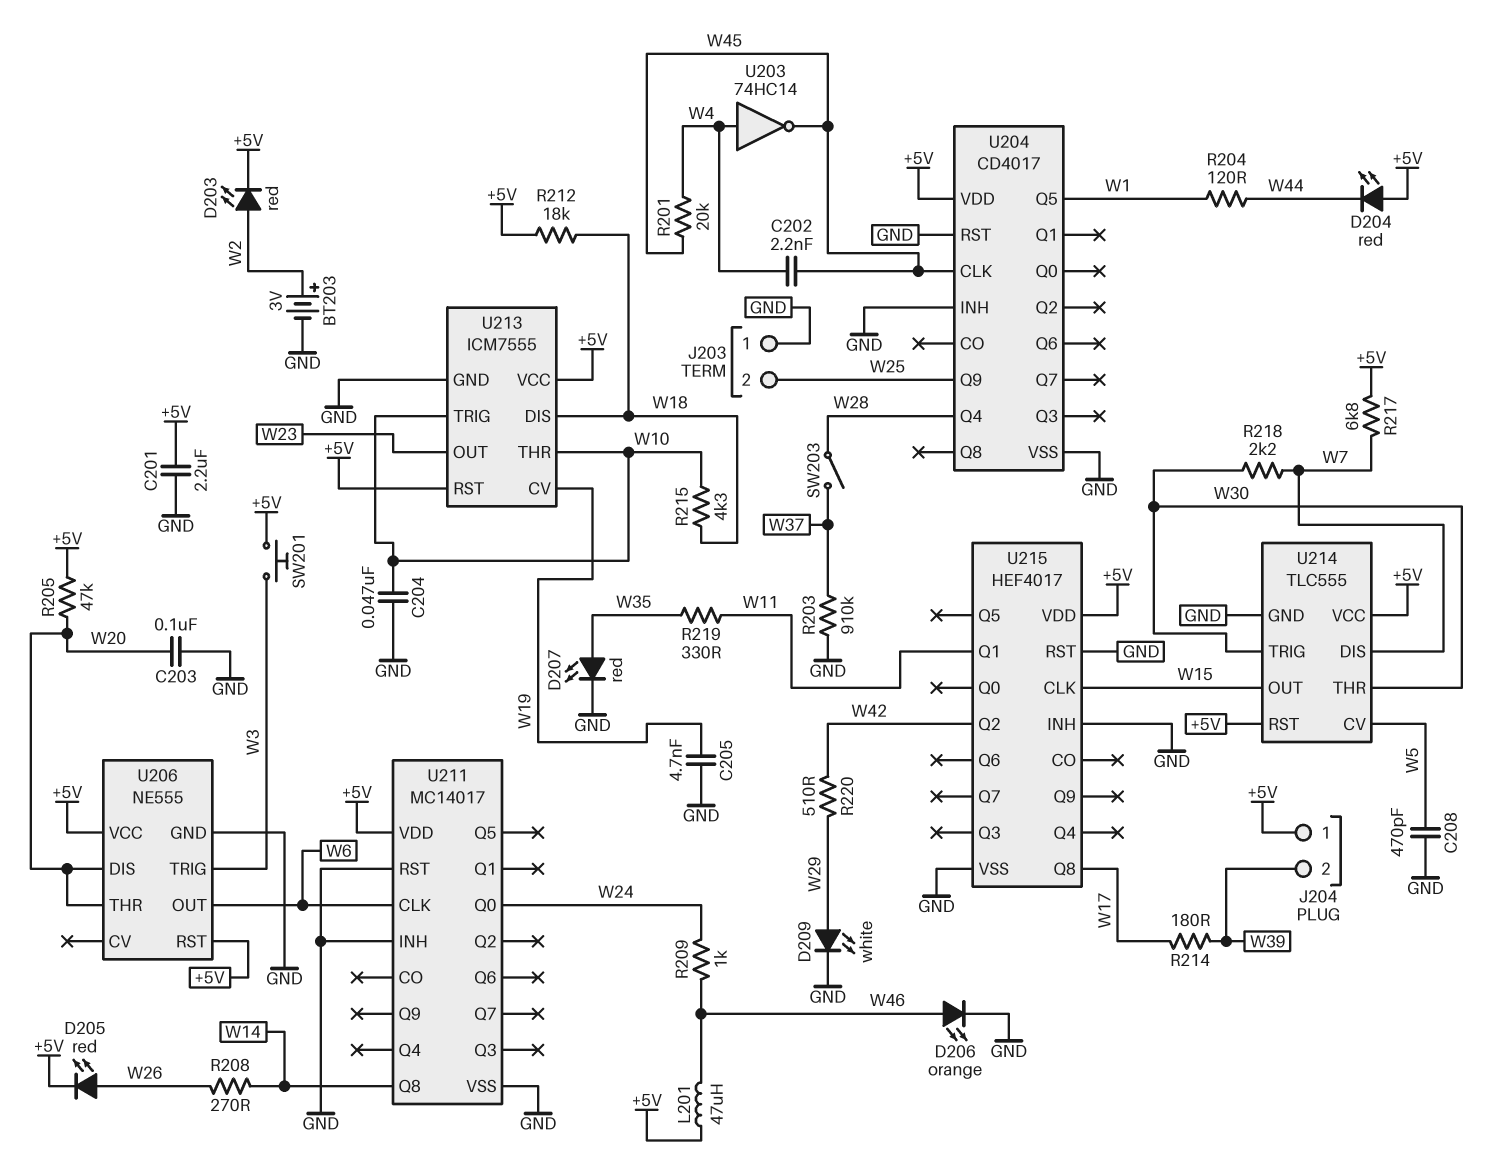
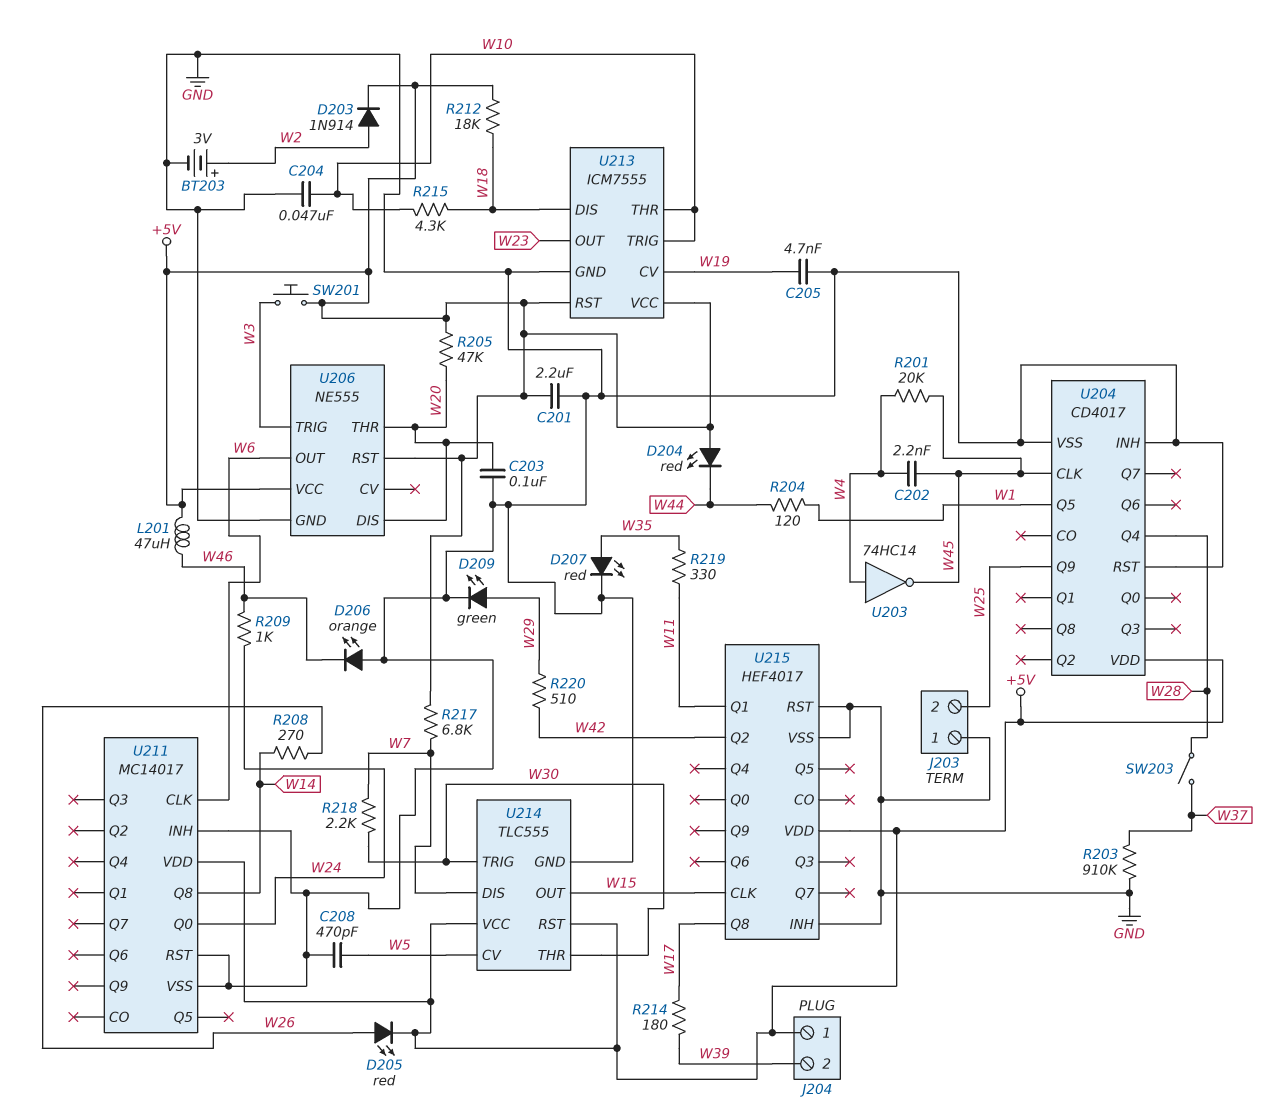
D203: LED red (A W2, K +5V) -> diode 1N914 (A W2, K +5V)
D206: LED orange (A W46, K GND) -> LED orange (A GND, K W46)
D209: LED white (A W29, K GND) -> LED green (A W29, K GND)

